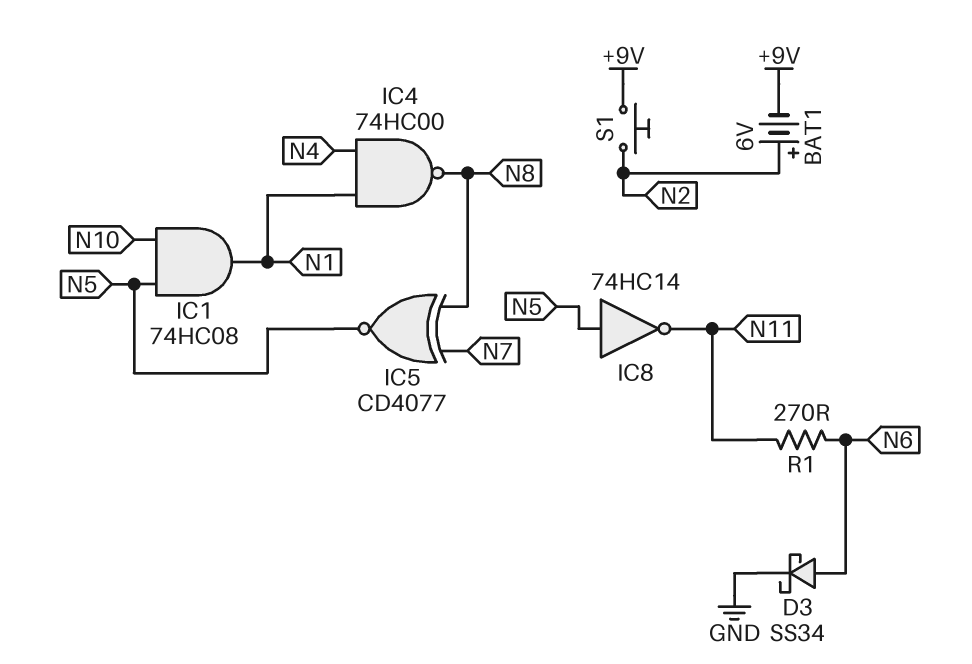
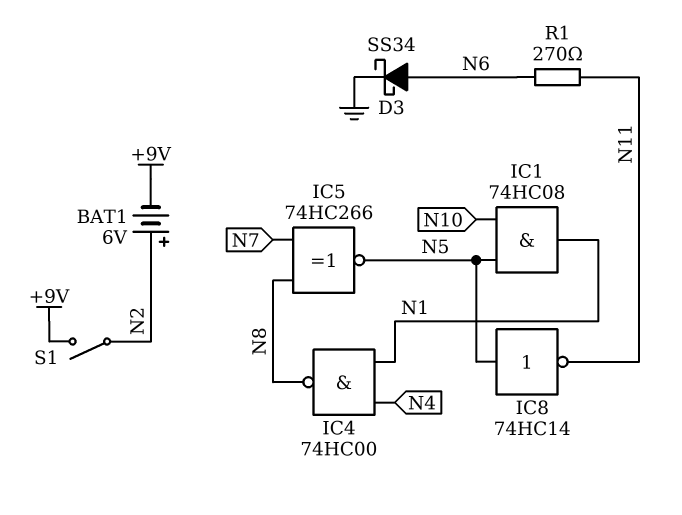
IC5: XNOR CD4077 (in N7, in N8, out N5) -> XNOR 74HC266 (in N7, in N8, out N5)
S1: button (+9V, N2) -> switch (+9V, N2)

